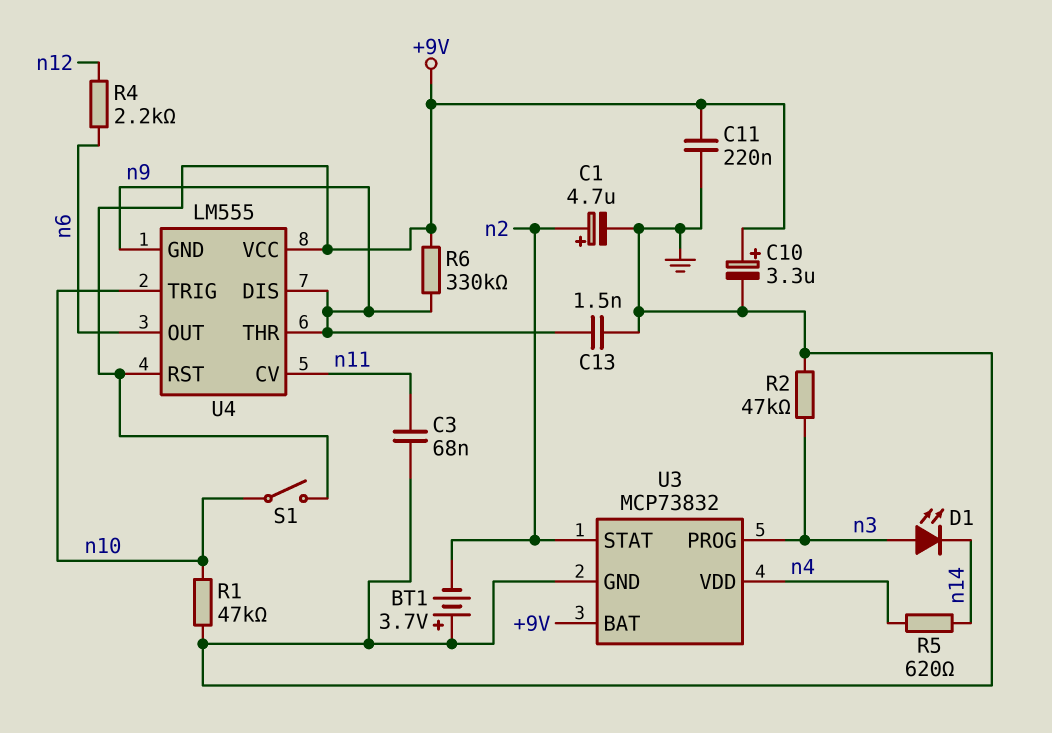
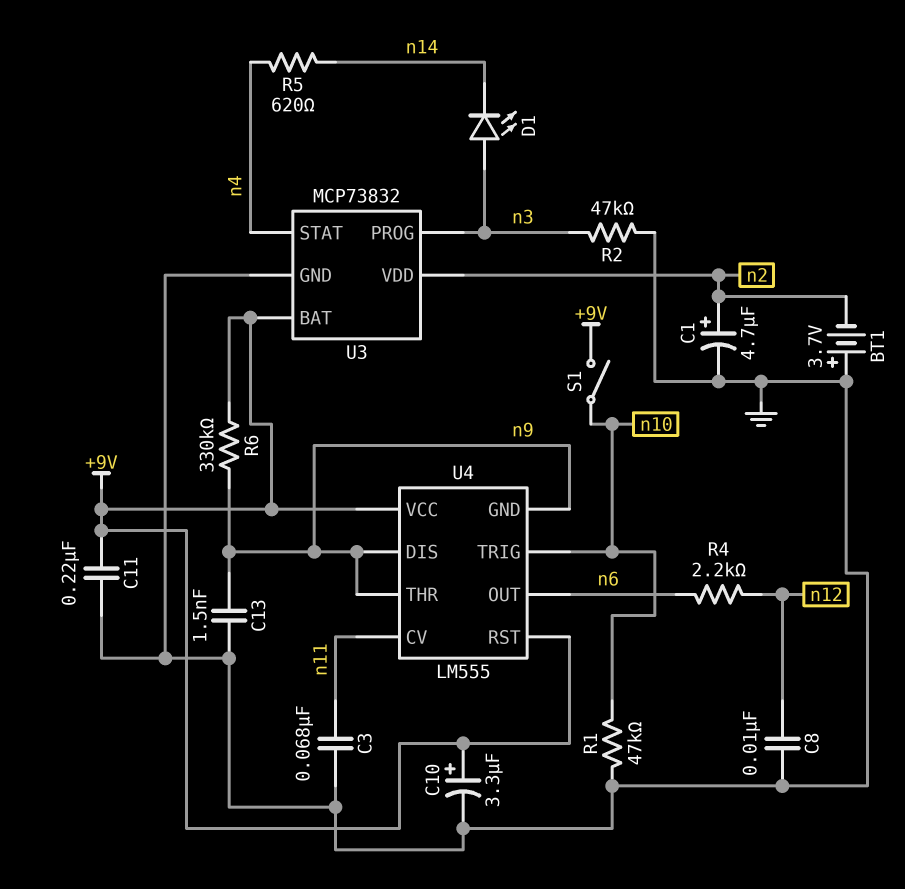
C8: none -> 10nF (GND, n12)
U3 pin STAT: n2 -> n4
U3 pin VDD: n4 -> n2

